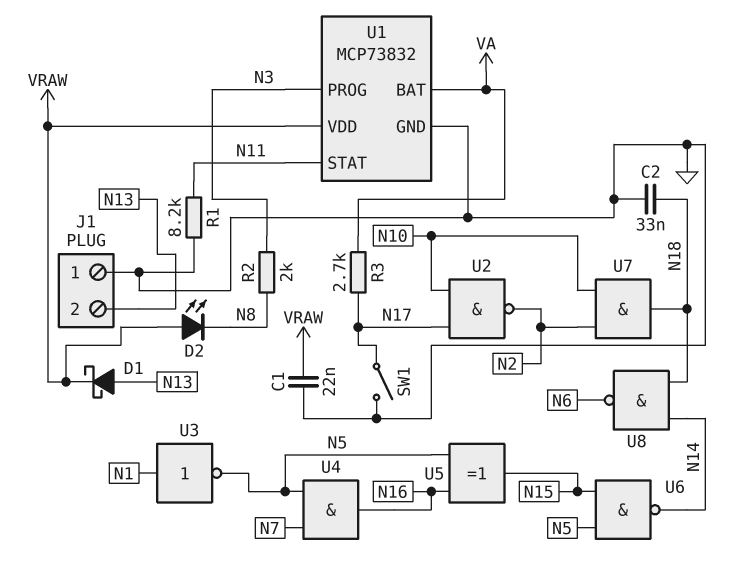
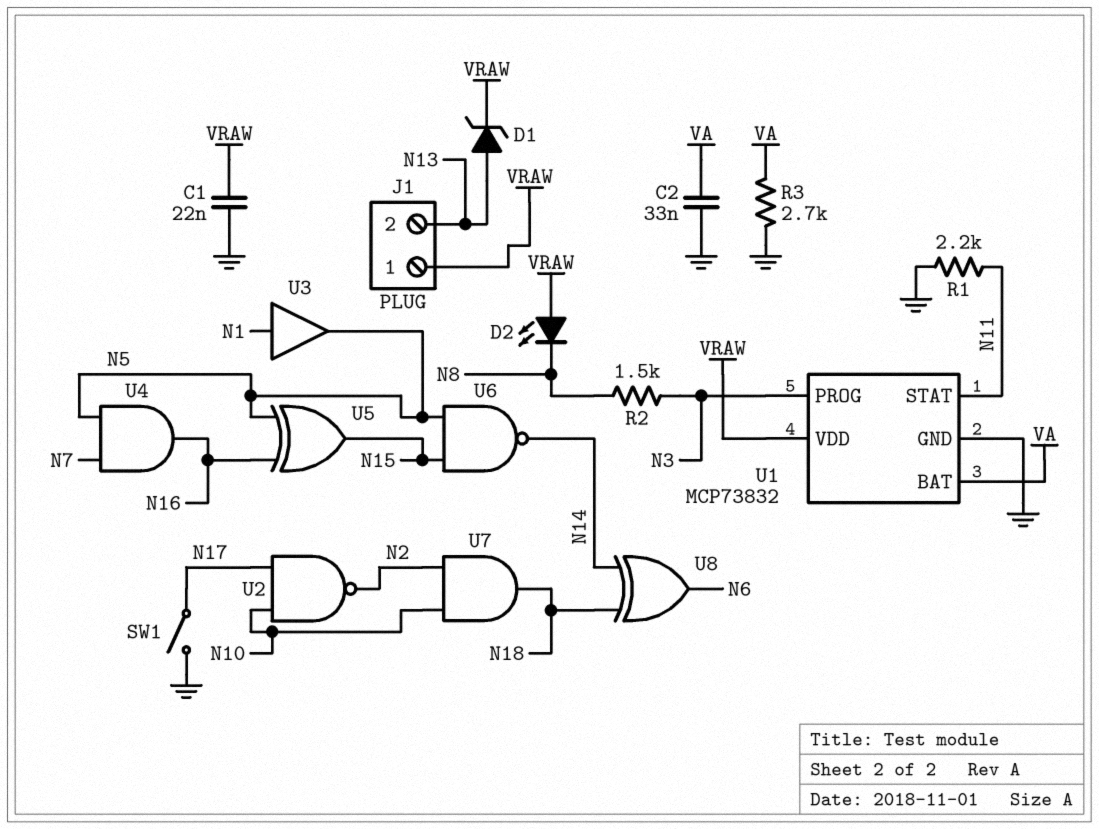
C2: 33nF (GND, N18) -> 33nF (GND, VA)
D1: schottky (A N13, K VRAW) -> zener (A N13, K VRAW)
J1 pin 1: GND -> VRAW
R1: 8.2k (GND, N11) -> 2.2k (GND, N11)
R2: 2k (N3, N8) -> 1.5k (N3, N8)
R3: 2.7k (N17, VA) -> 2.7k (GND, VA)
U3: NOT (in N1, out N5) -> buffer (in N1, out N5)
U8: NAND (in N14, in N18, out N6) -> XOR (in N14, in N18, out N6)

